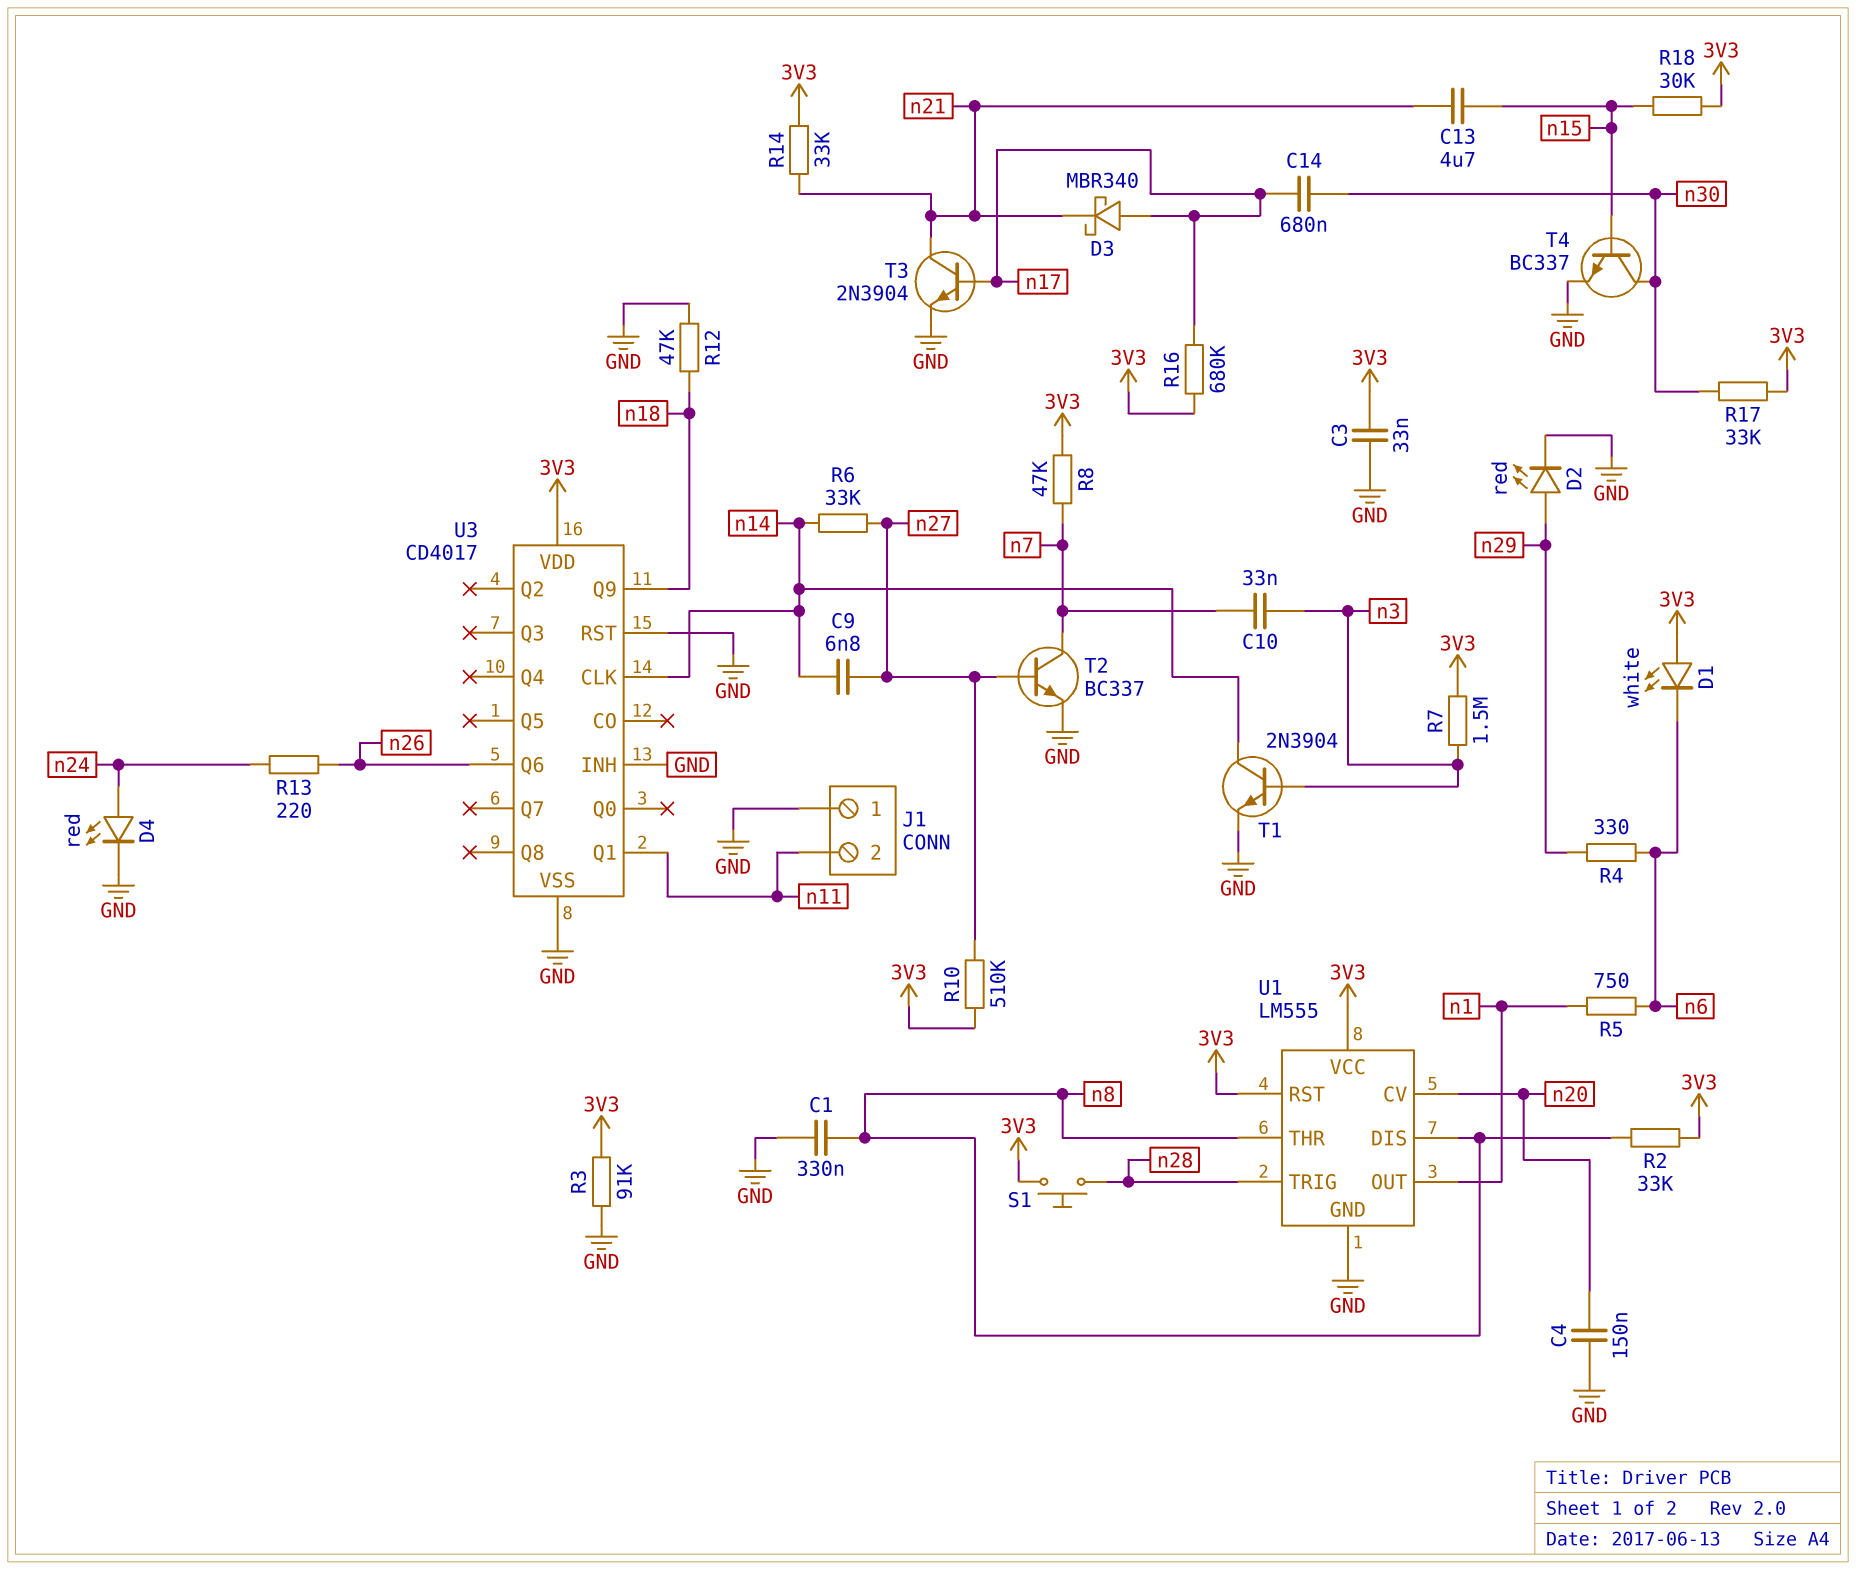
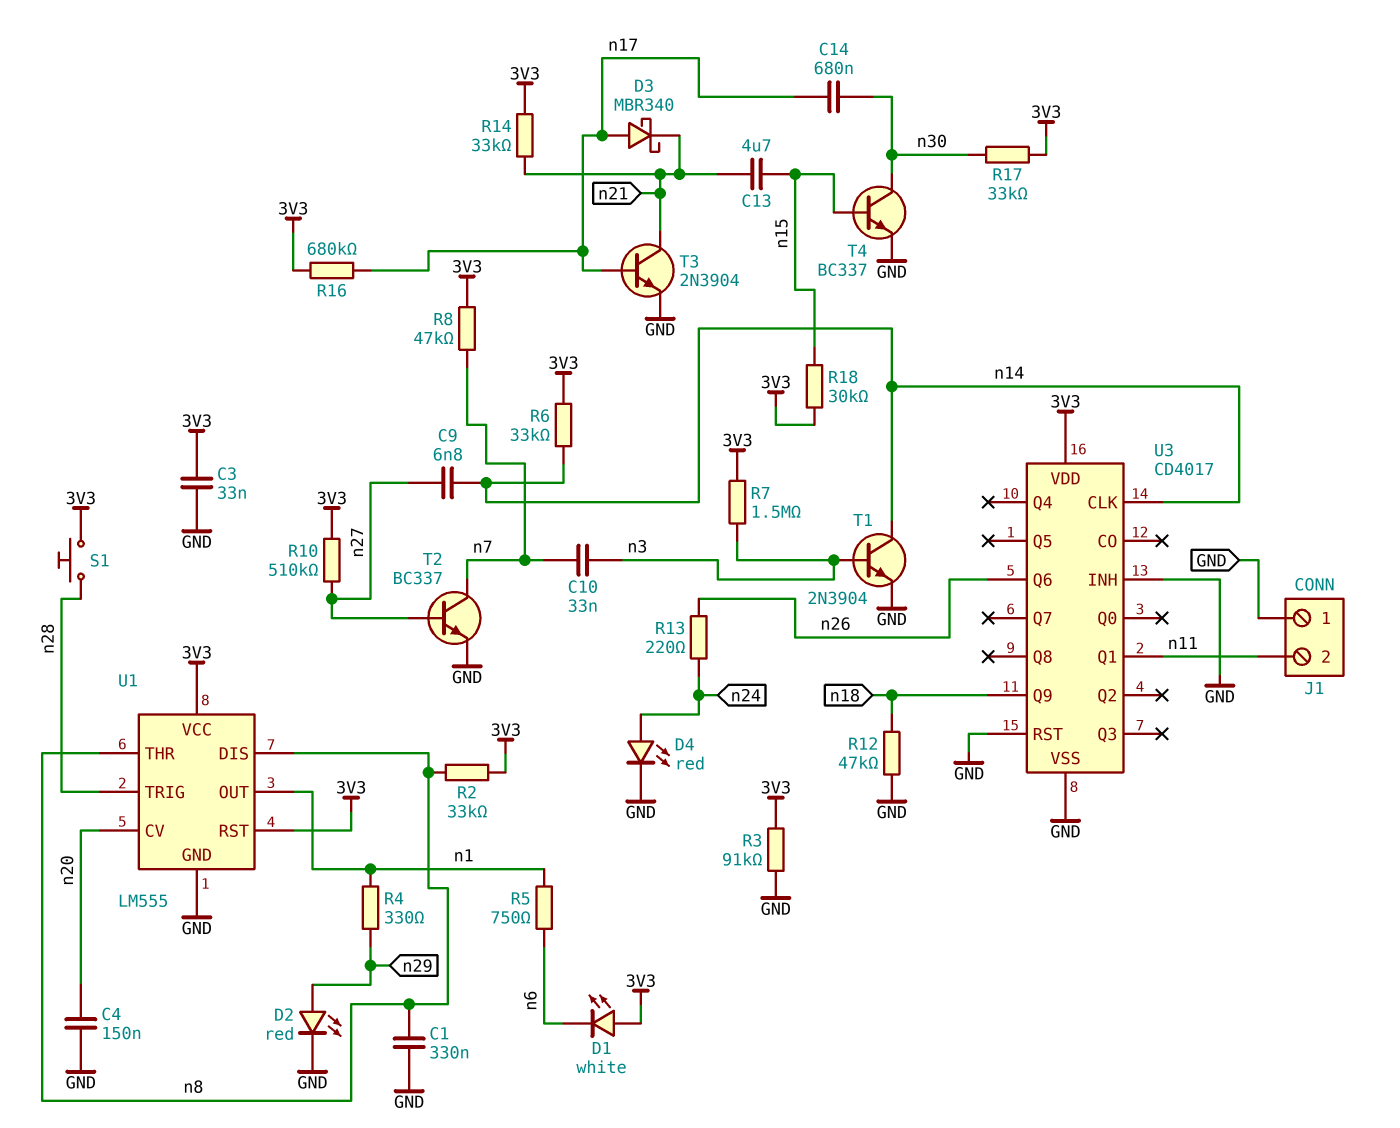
R4: 330 (n6, n29) -> 330 (n1, n29)
R6: 33k (n14, n27) -> 33k (3V3, n14)

